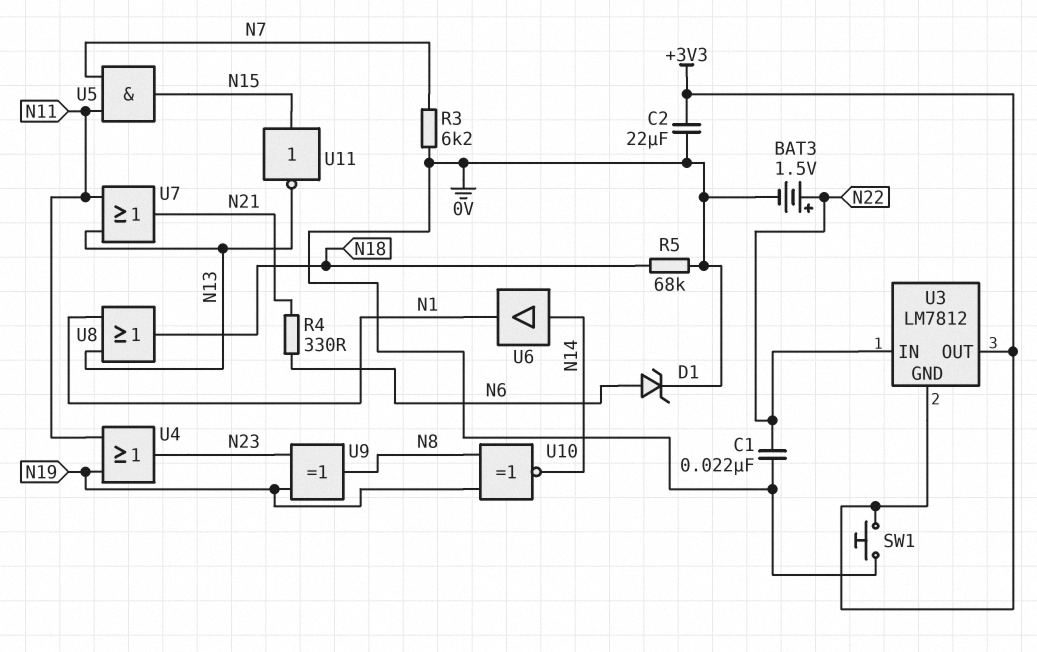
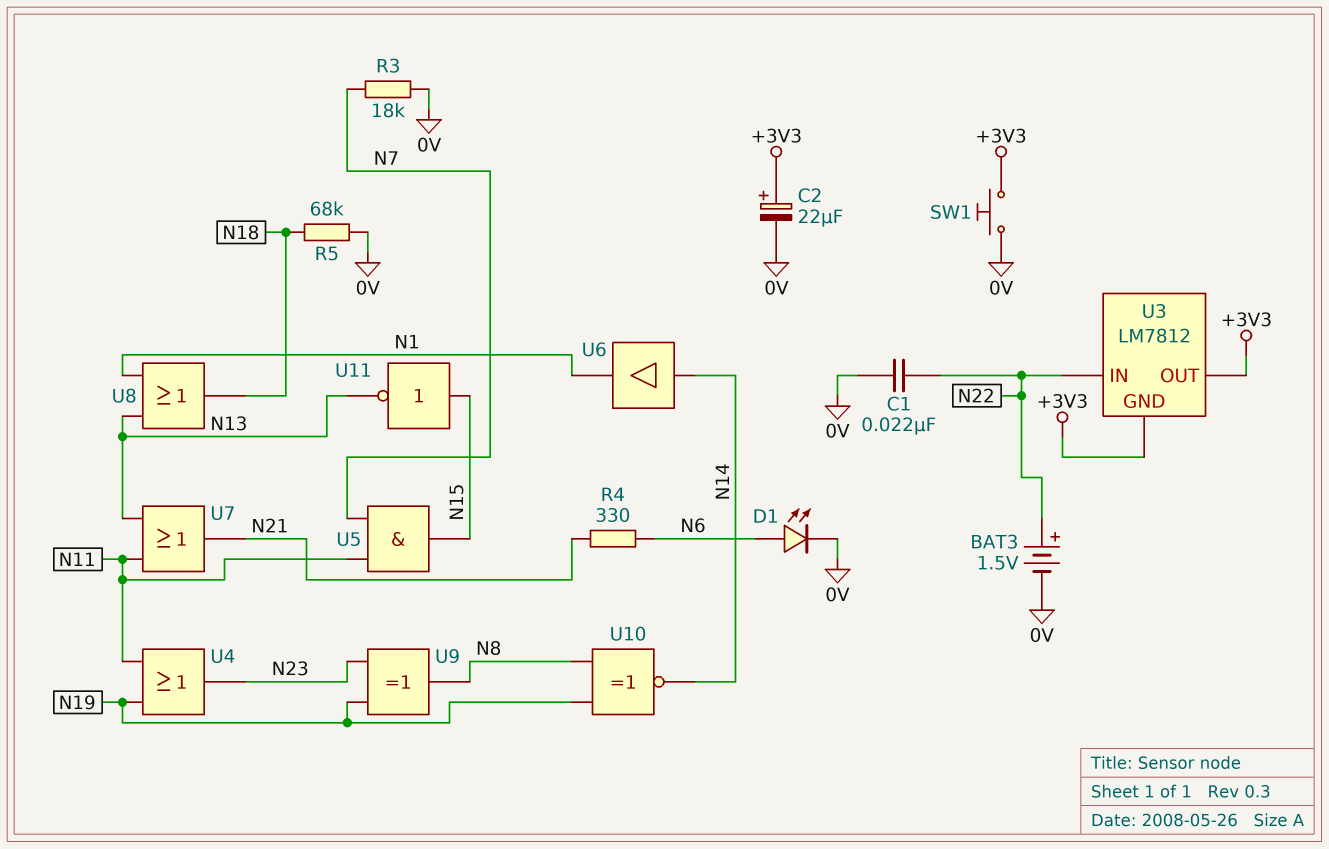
C2: 22uF (+3V3, 0V) -> 22uF (plus +3V3, minus 0V)
D1: zener (A N6, K 0V) -> LED (A N6, K 0V)
R3: 6.2k (0V, N7) -> 18k (0V, N7)

